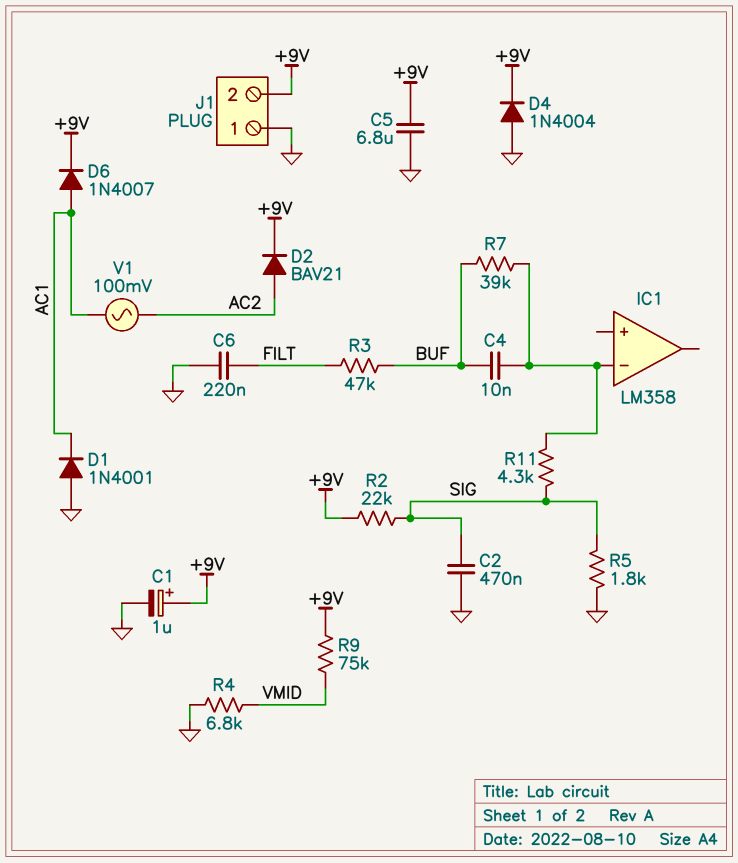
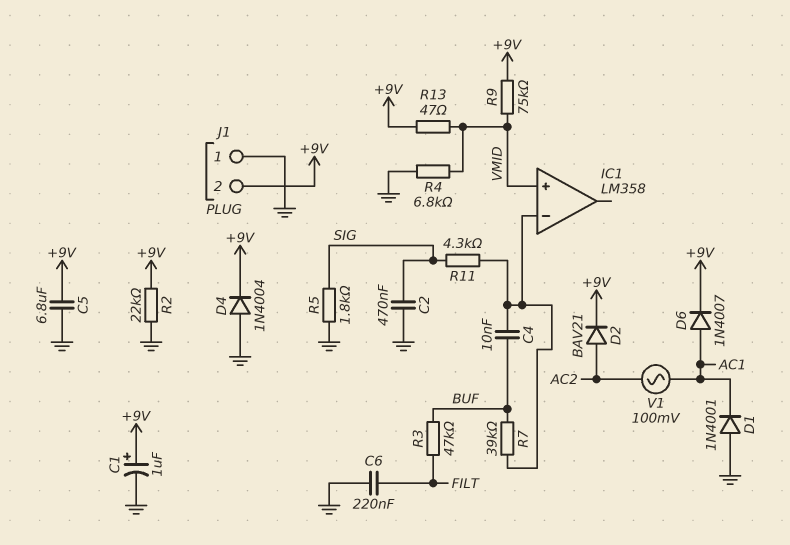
IC1 pin in+: none -> VMID
R2: 22k (+9V, SIG) -> 22k (+9V, GND)
R13: none -> 47 (+9V, VMID)

